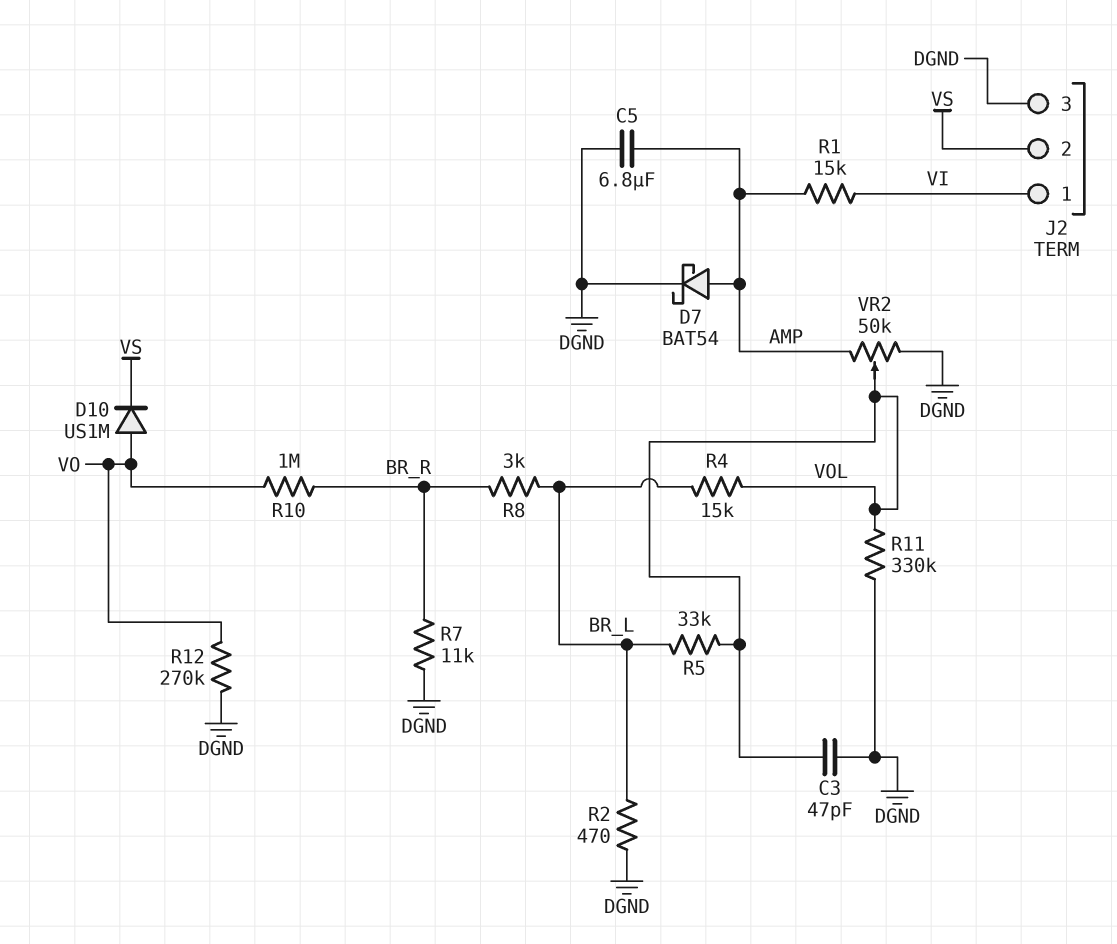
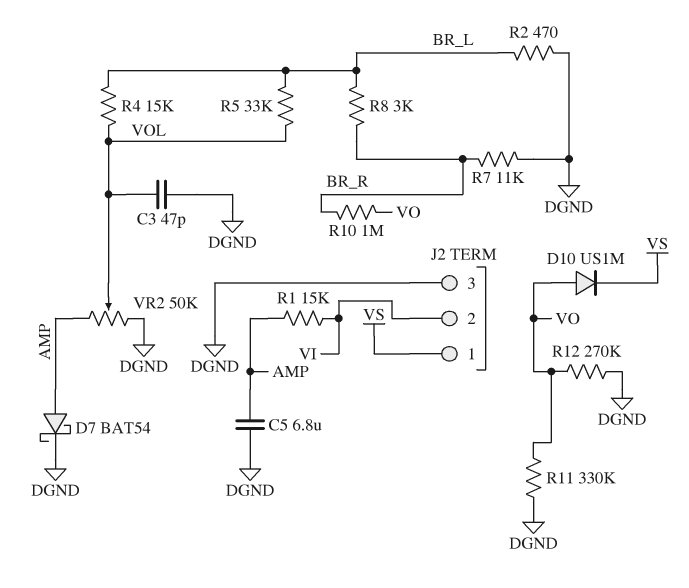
J2 pin 1: VI -> VS
J2 pin 2: VS -> VI
R11: 330k (DGND, VOL) -> 330k (DGND, VO)

